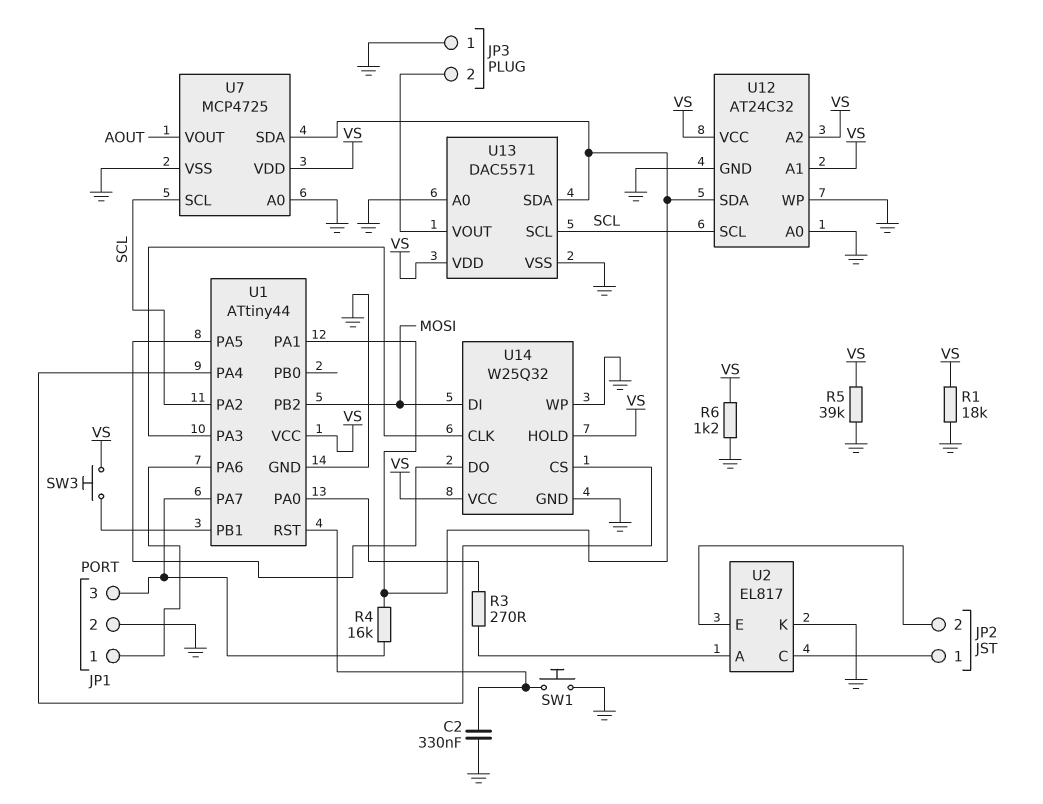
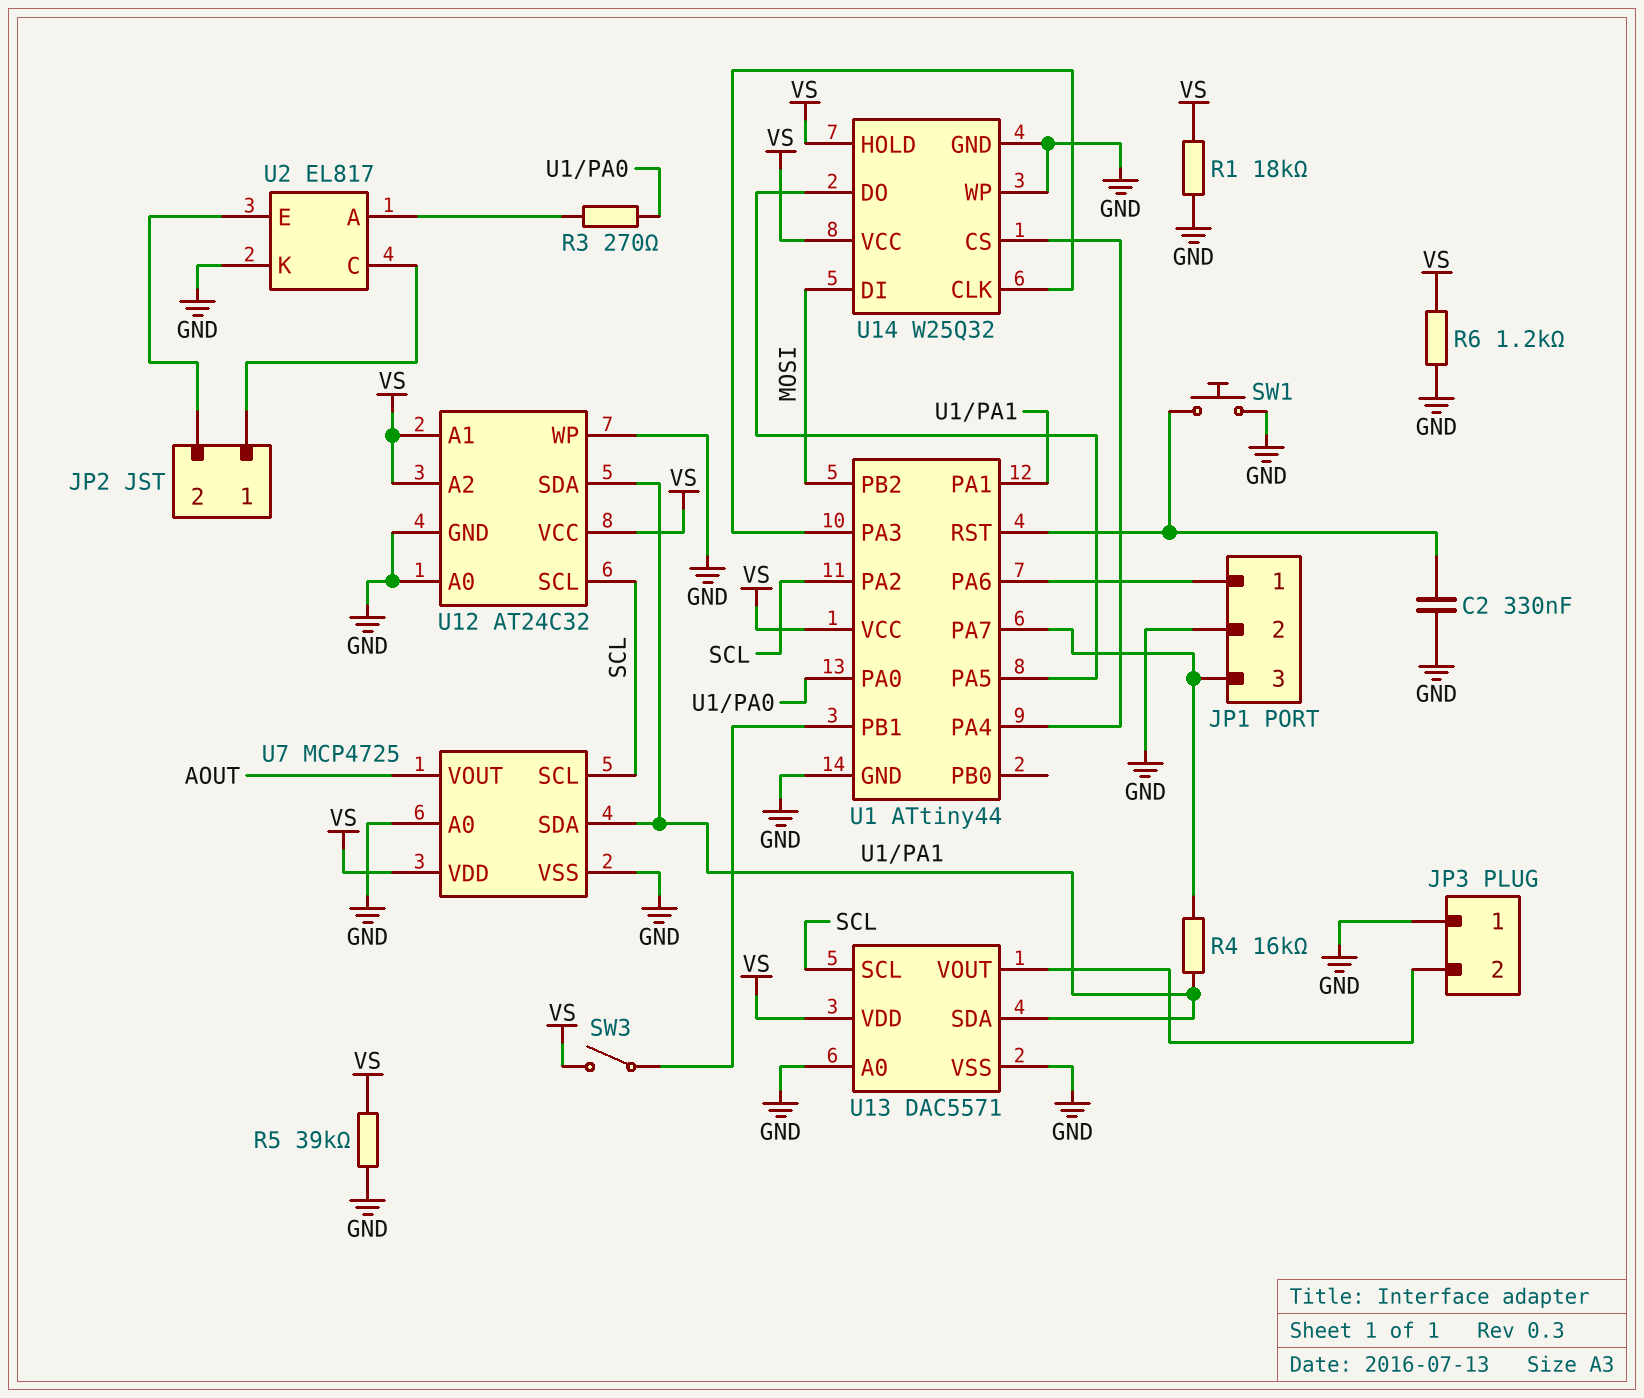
SW3: button (U1/PB1, VS) -> switch (U1/PB1, VS)

